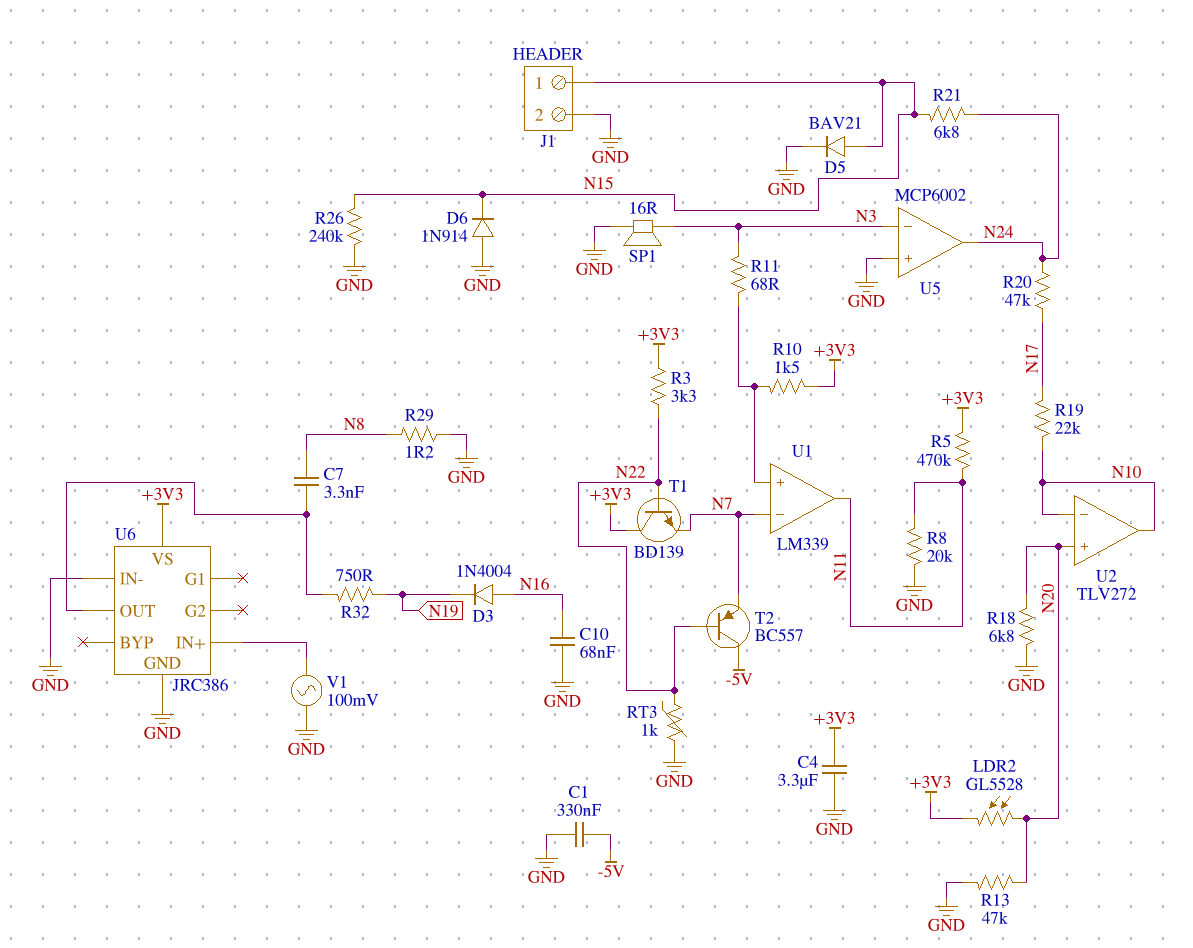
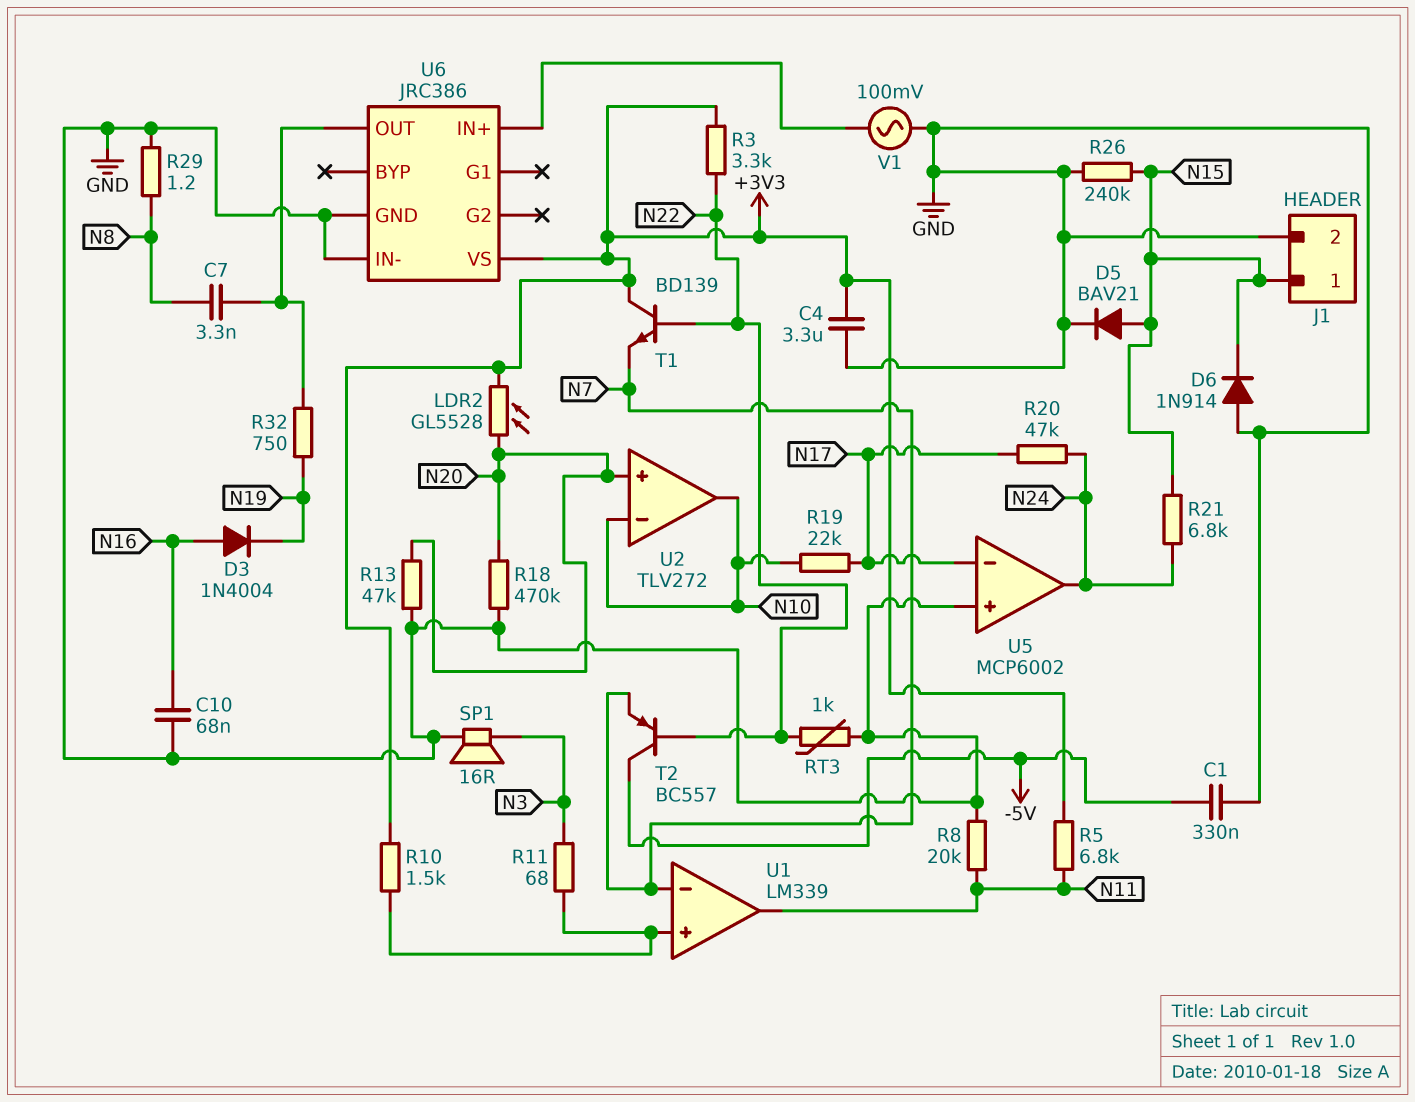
R5: 470k (+3V3, N11) -> 6.8k (+3V3, N11)
R18: 6.8k (GND, N20) -> 470k (GND, N20)
U5 pin in-: N3 -> N17

